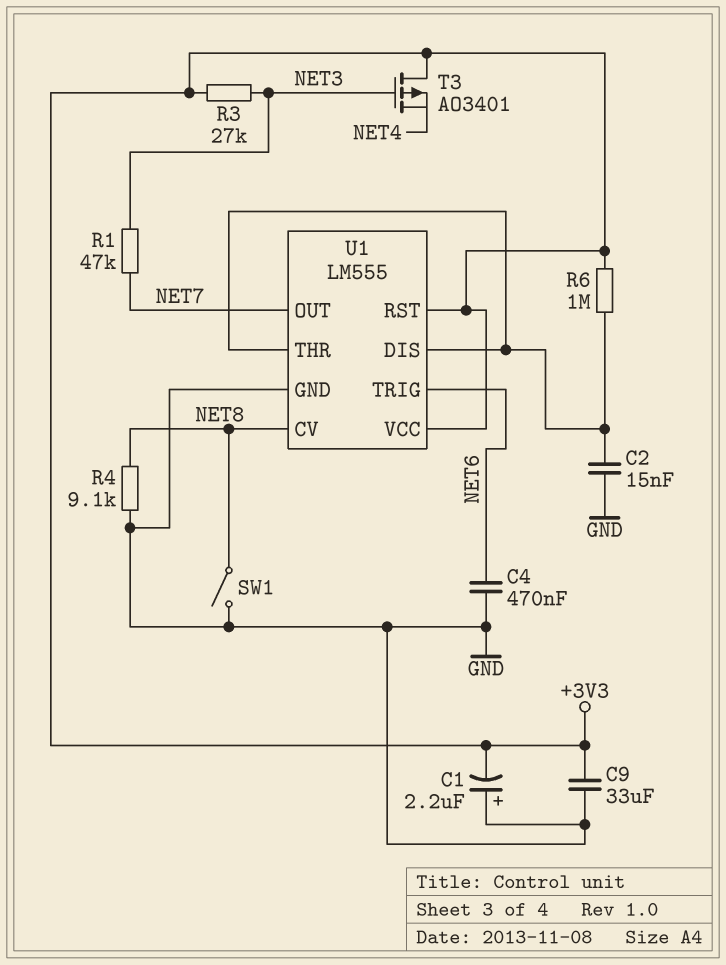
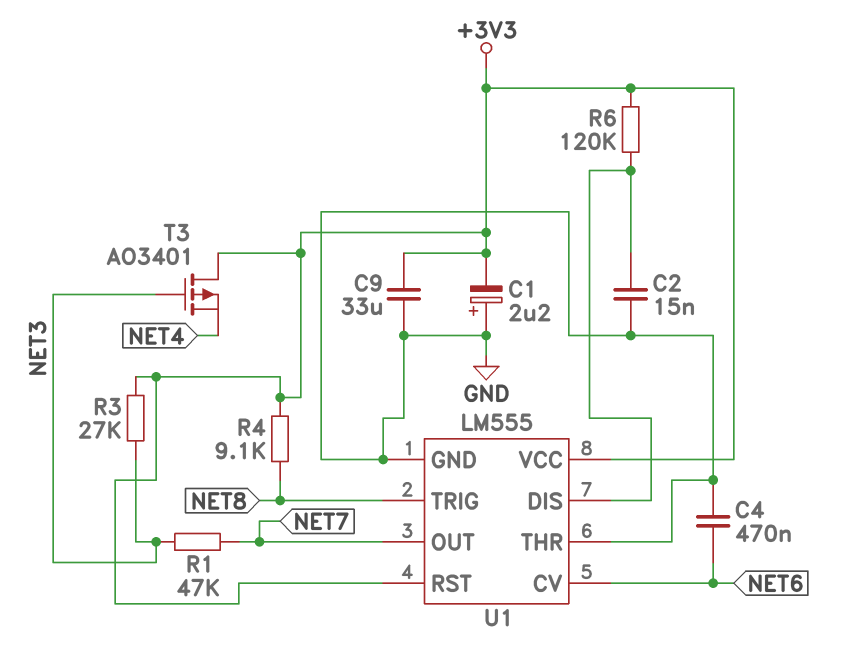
R4: 9.1k (GND, NET8) -> 9.1k (+3V3, NET8)
R6: 1M (+3V3, U1/DIS) -> 120k (+3V3, U1/DIS)
SW1: switch (GND, NET8) -> none
U1 pin CV: NET8 -> NET6
U1 pin THR: U1/DIS -> GND
U1 pin TRIG: NET6 -> NET8

